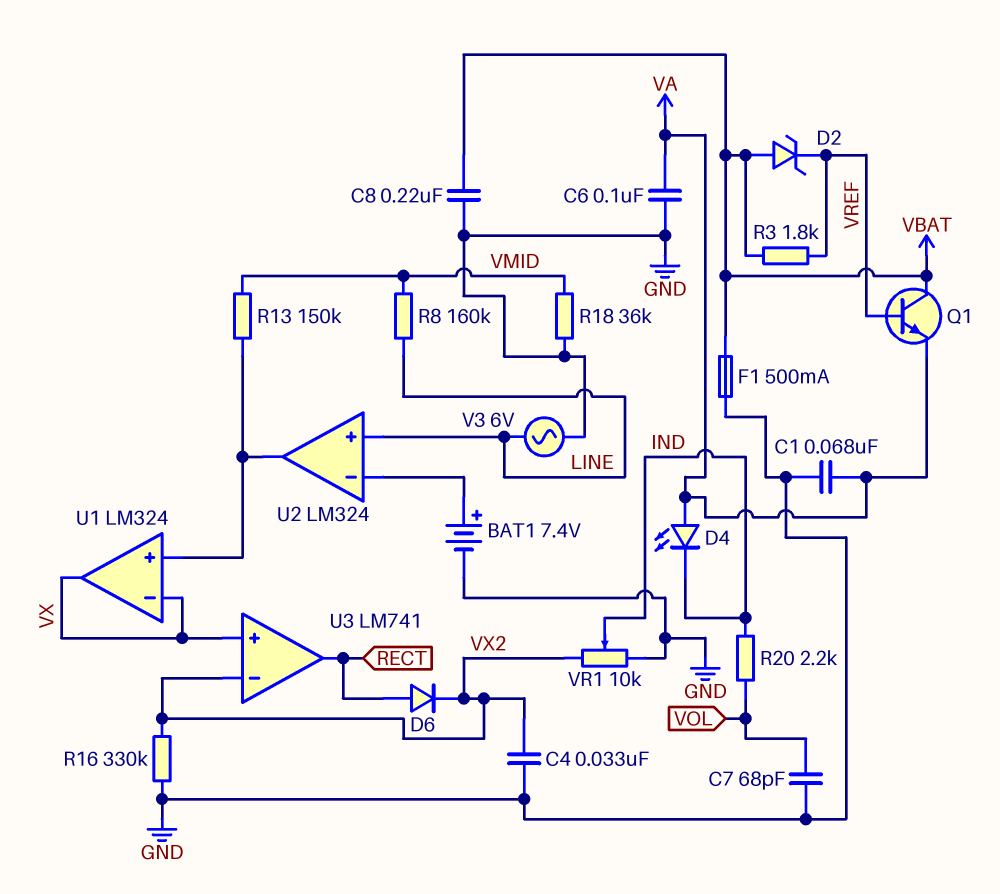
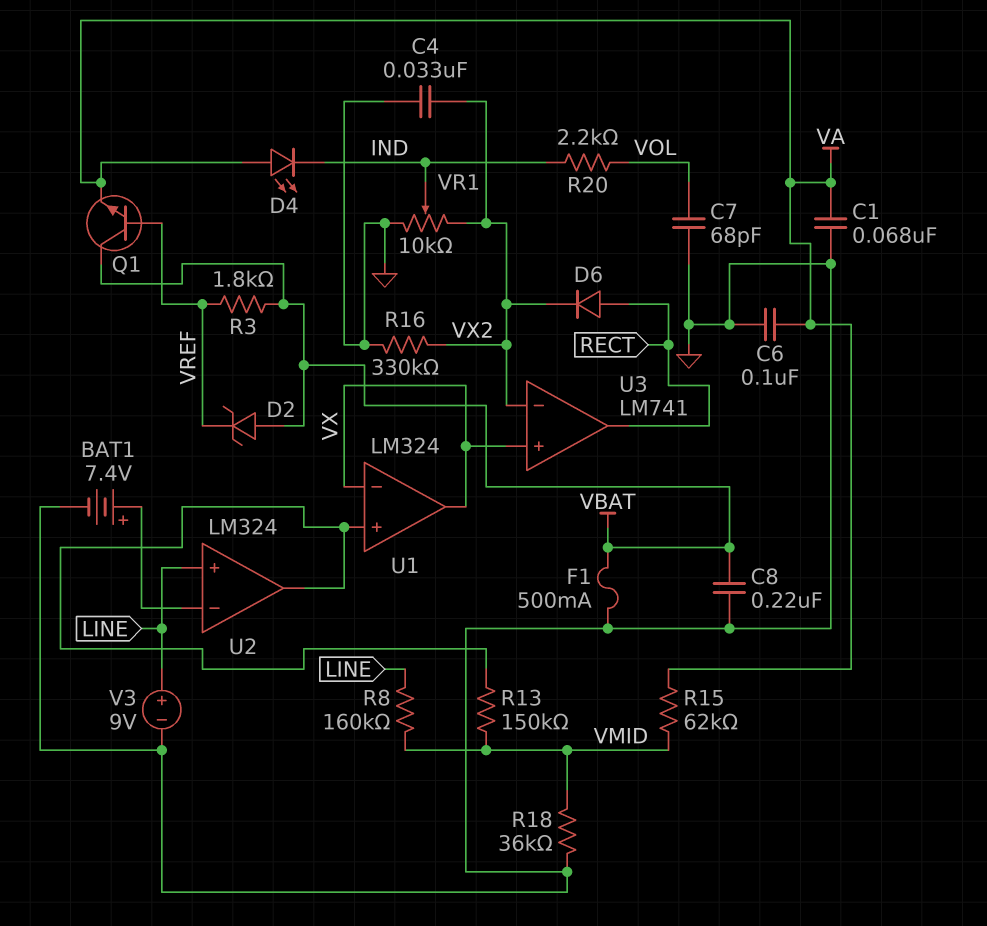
R15: none -> 62k (VA, VMID)
V3: AC 6V (GND, LINE) -> 9V (plus LINE, minus GND)

